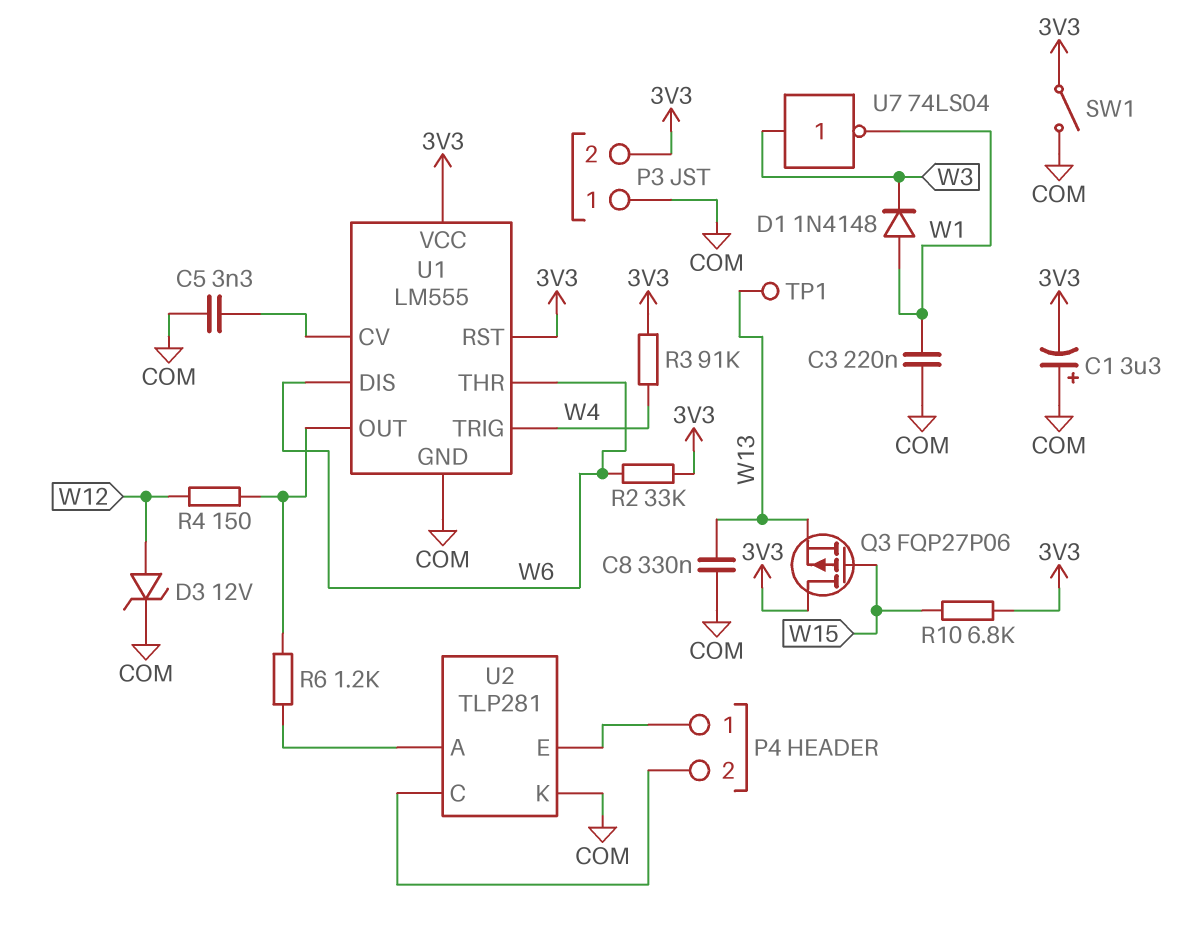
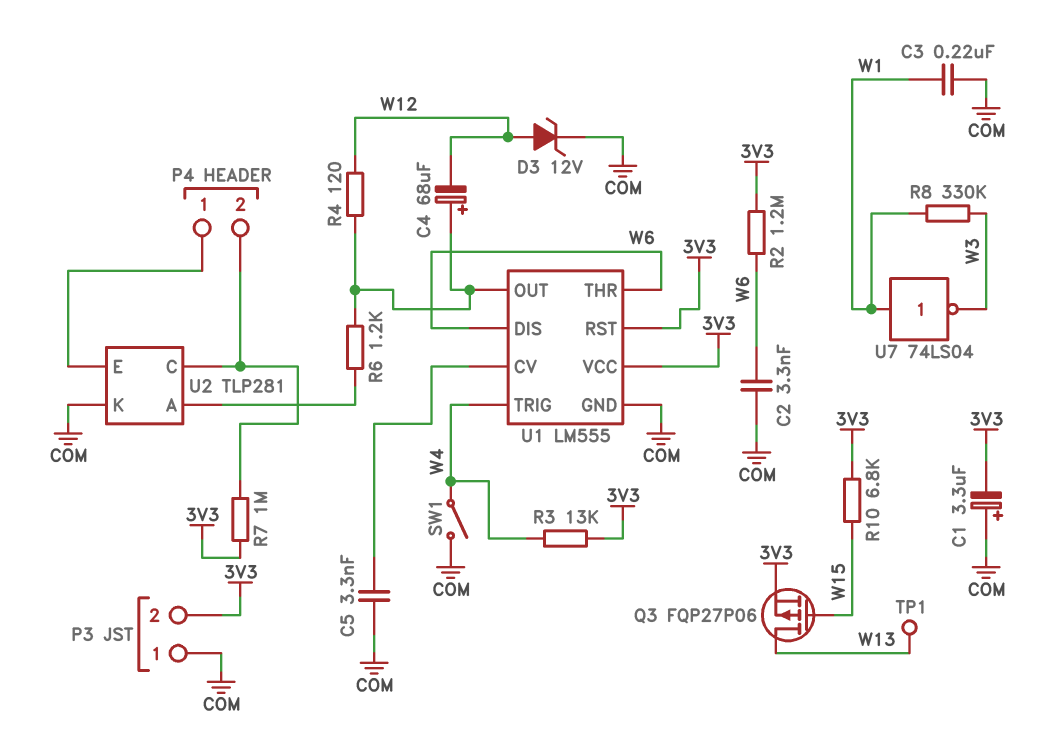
C2: none -> 3.3nF (COM, W6)
C4: none -> 68uF (plus U1/OUT, minus W12)
C8: 330nF (COM, W13) -> none
D1: diode 1N4148 (A W1, K W3) -> none
Q3: PMOS FQP27P06 (G W15, D 3V3, S W13) -> PMOS FQP27P06 (G W15, D W13, S 3V3)
R2: 33k (3V3, W6) -> 1.2M (3V3, W6)
R3: 91k (3V3, W4) -> 13k (3V3, W4)
R4: 150 (U1/OUT, W12) -> 120 (U1/OUT, W12)
R7: none -> 1M (3V3, P4/2)
R8: none -> 330k (W1, W3)
SW1: switch (3V3, COM) -> switch (COM, W4)
U7: NOT 74LS04 (in W3, out W1) -> NOT 74LS04 (in W1, out W3)

